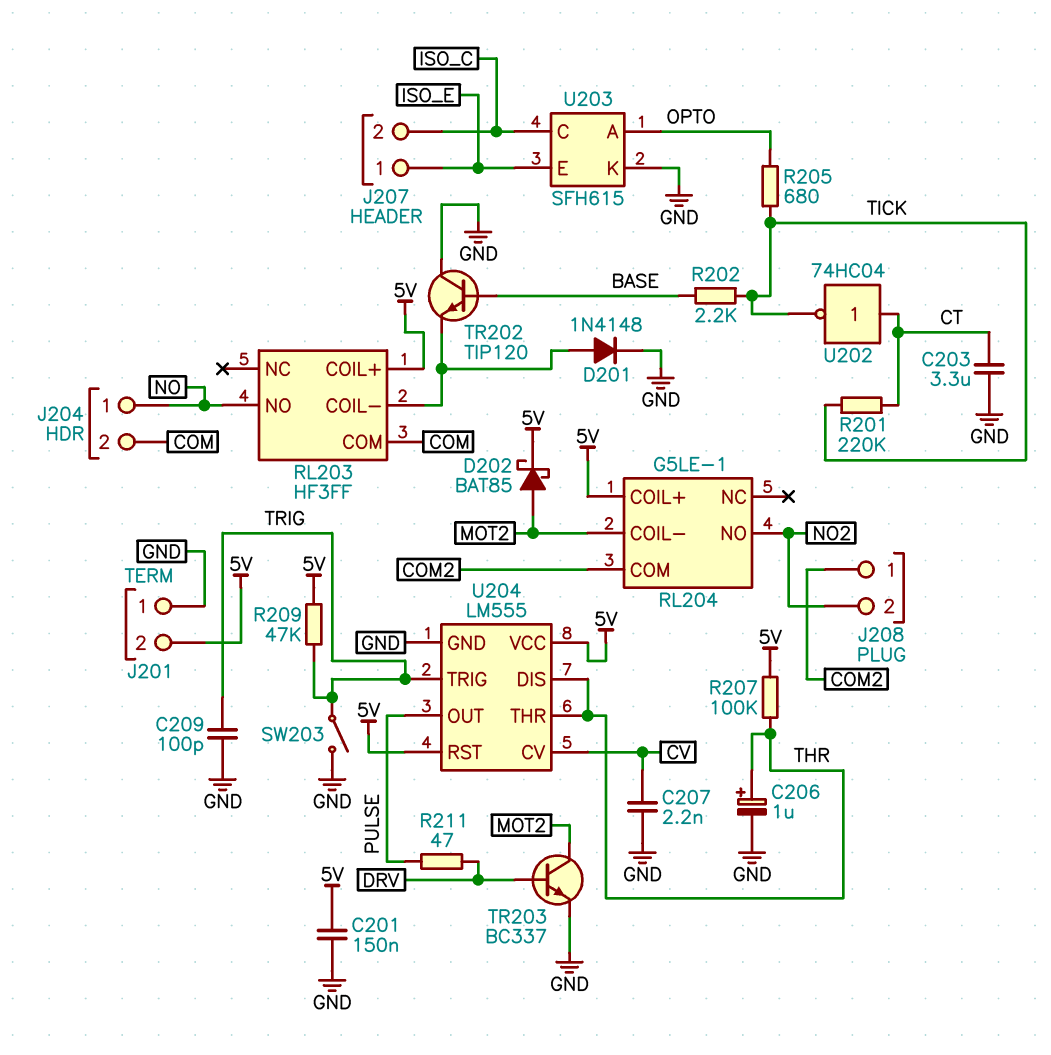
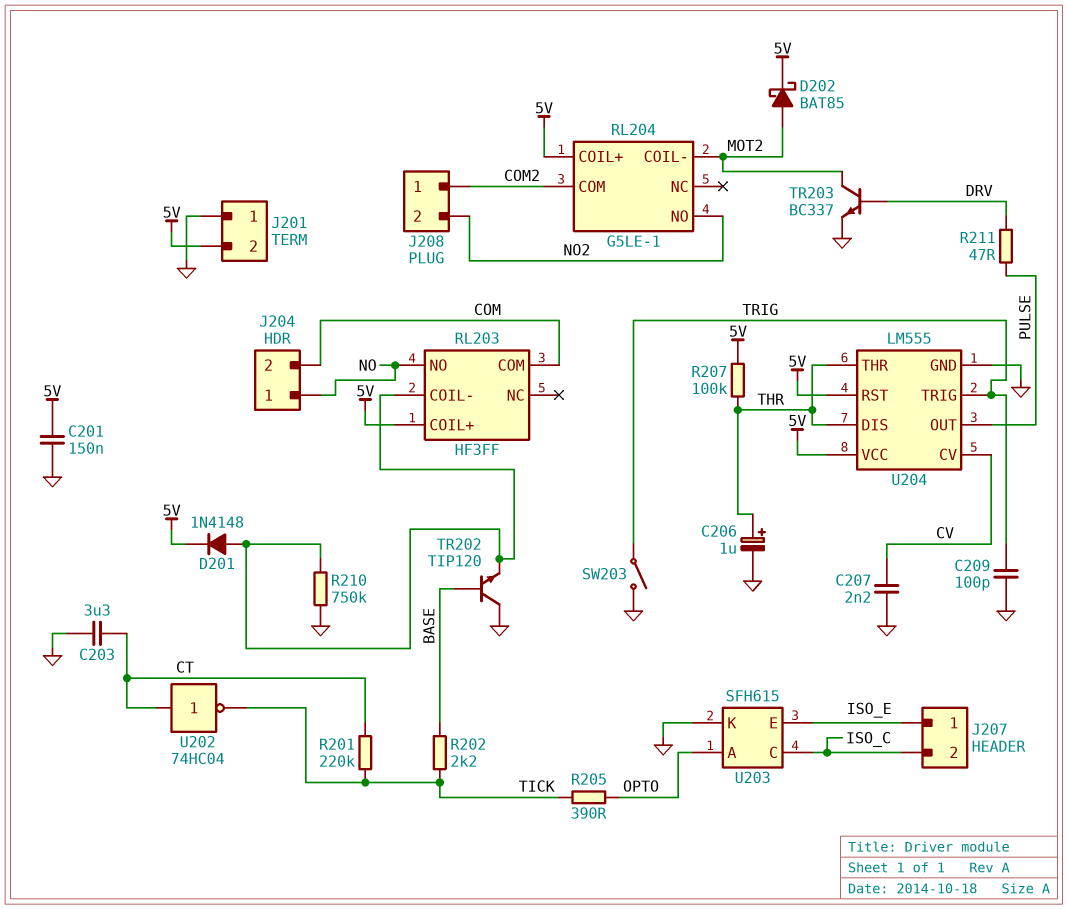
D201: diode 1N4148 (A RL203/COIL-, K GND) -> diode 1N4148 (A RL203/COIL-, K 5V)
R205: 680 (OPTO, TICK) -> 390 (OPTO, TICK)
R209: 47k (5V, TRIG) -> none
R210: none -> 750k (GND, RL203/COIL-)

